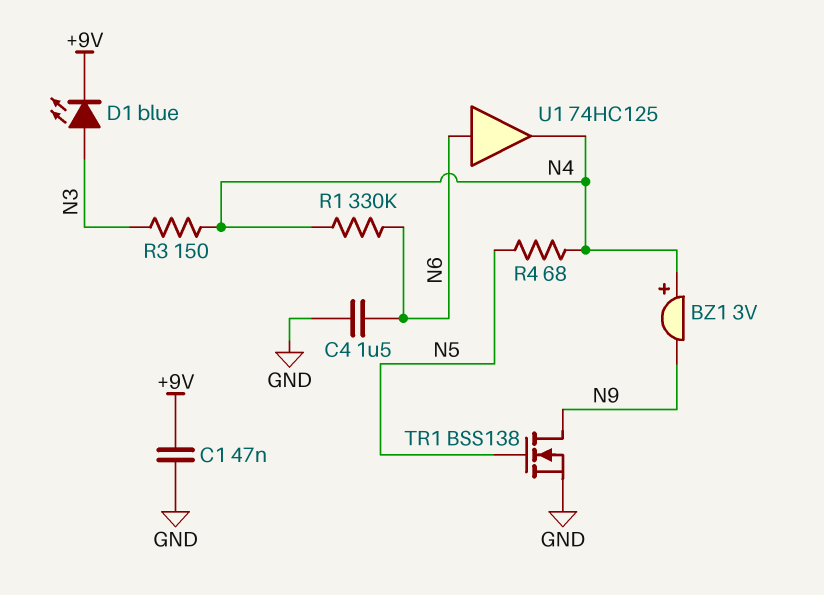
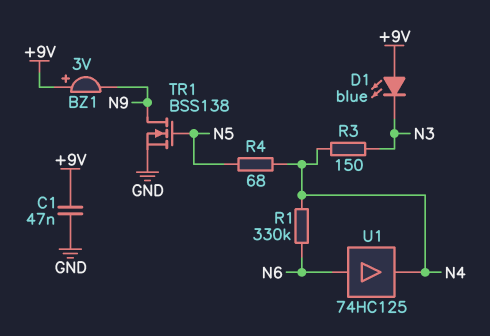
BZ1: buzzer 3V (plus N4, minus N9) -> buzzer 3V (plus +9V, minus N9)
C4: 1.5uF (GND, N6) -> none
D1: LED blue (A N3, K +9V) -> LED blue (A +9V, K N3)

